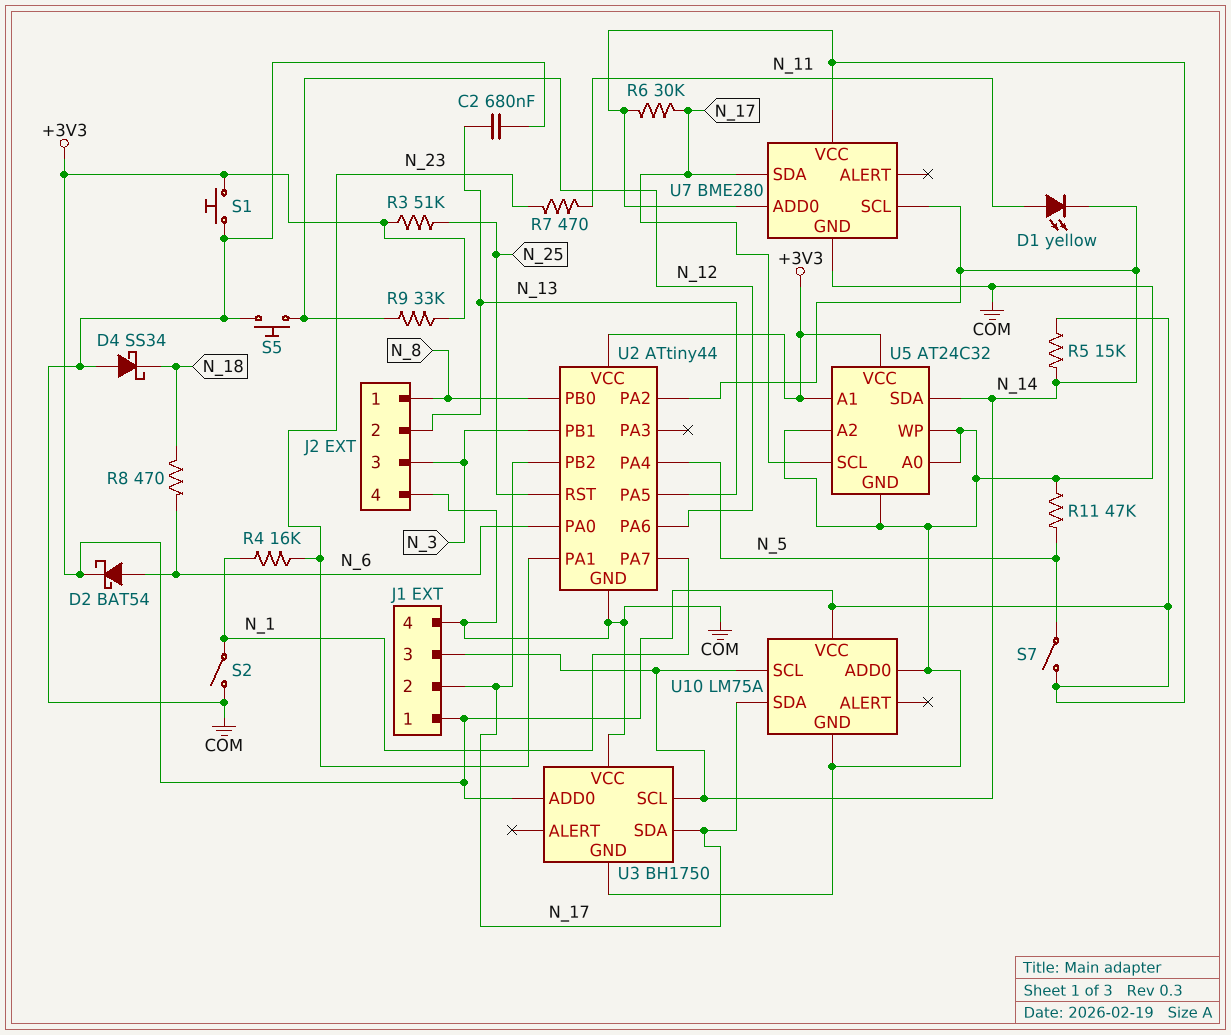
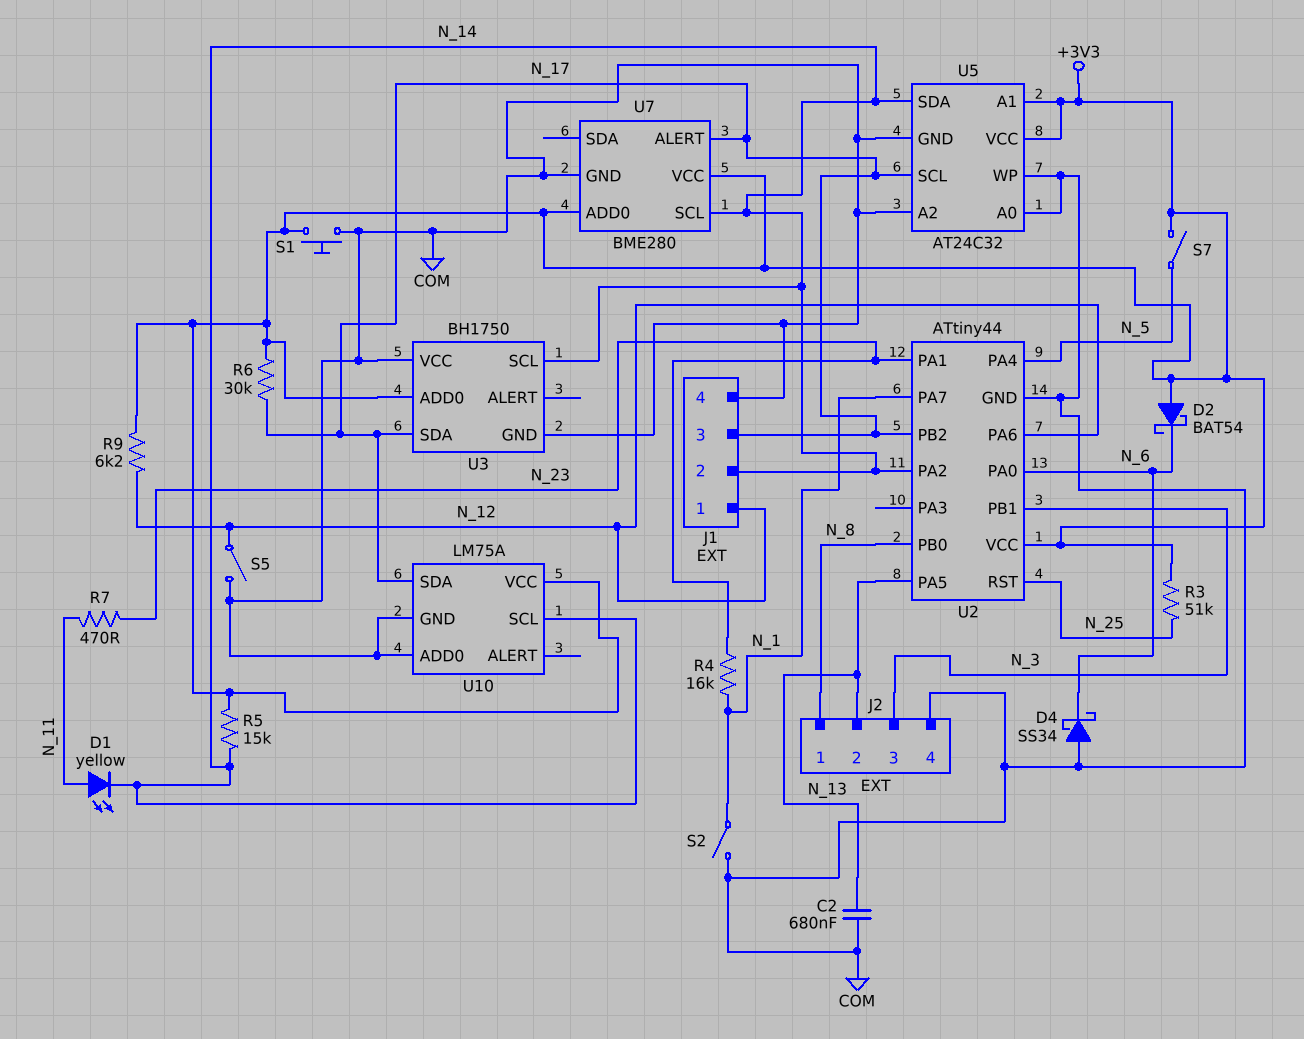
D2: schottky BAT54 (A N_6, K +3V3) -> schottky BAT54 (A +3V3, K N_6)
D4: schottky SS34 (A COM, K N_18) -> schottky SS34 (A COM, K N_6)
J1 pin 1: +3V3 -> N_12
J1 pin 2: N_17 -> N_14
J1 pin 3: N_14 -> N_17
R8: 470 (N_6, N_18) -> none
R9: 33k (+3V3, N_12) -> 6.2k (+3V3, N_12)
R11: 47k (COM, N_5) -> none
S5: button (COM, N_12) -> switch (COM, N_12)
U7 pin ALERT: none -> N_17
U7 pin SDA: N_17 -> none

